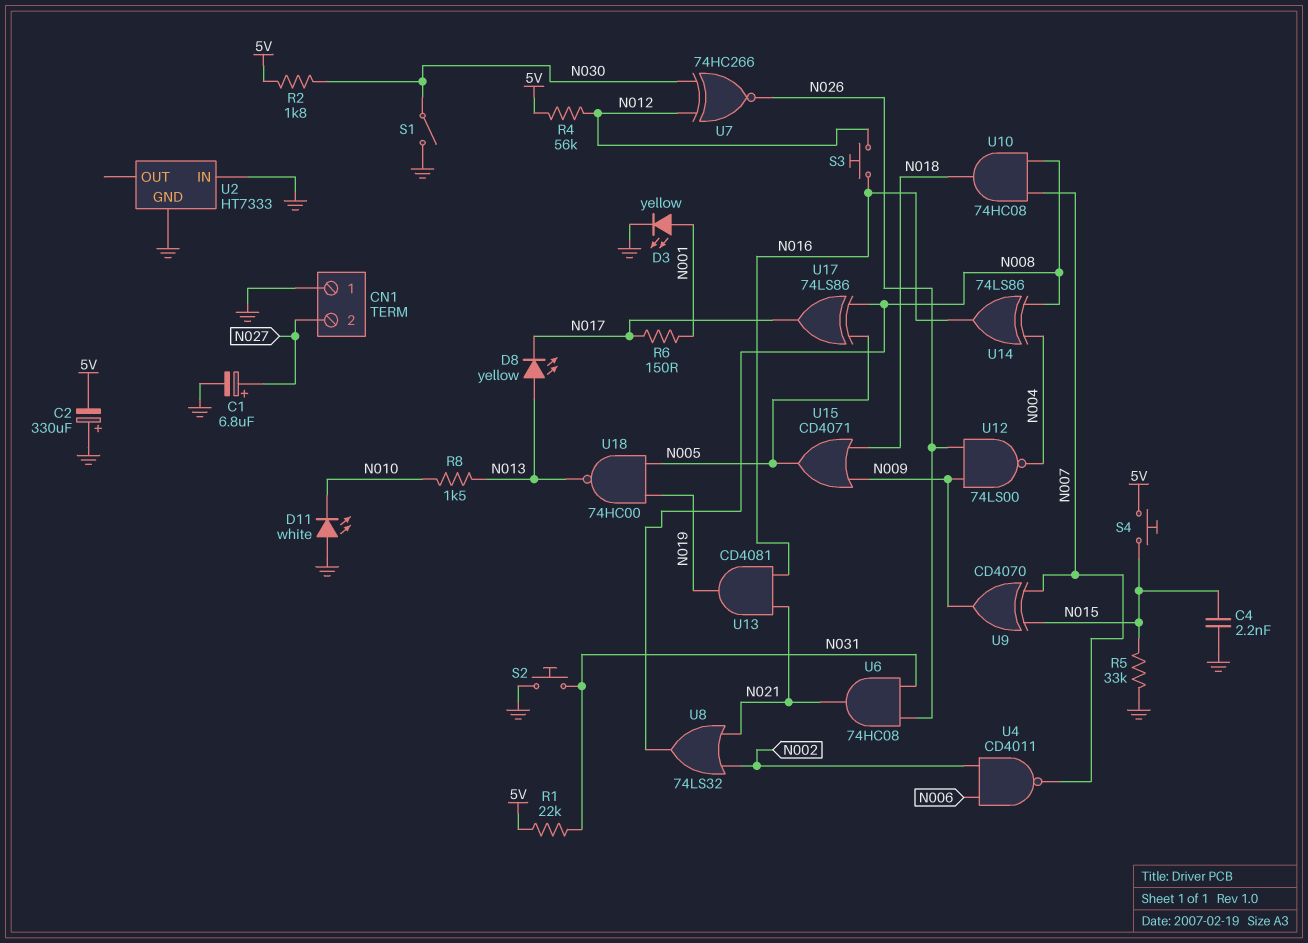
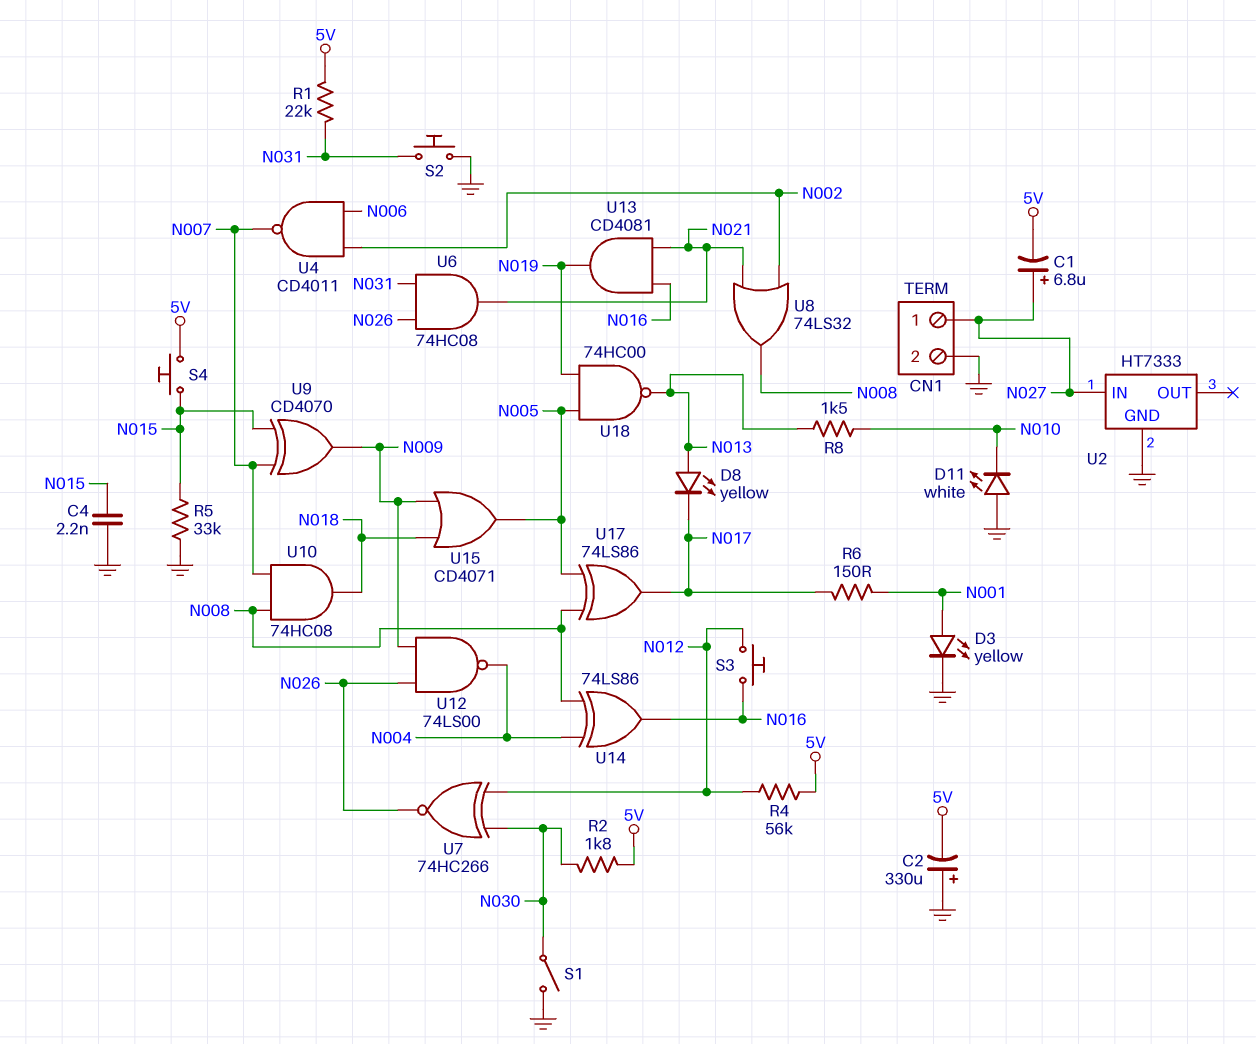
C1: 6.8uF (plus N027, minus GND) -> 6.8uF (plus N027, minus 5V)
CN1 pin 1: GND -> N027
CN1 pin 2: N027 -> GND
U2 pin IN: GND -> N027

